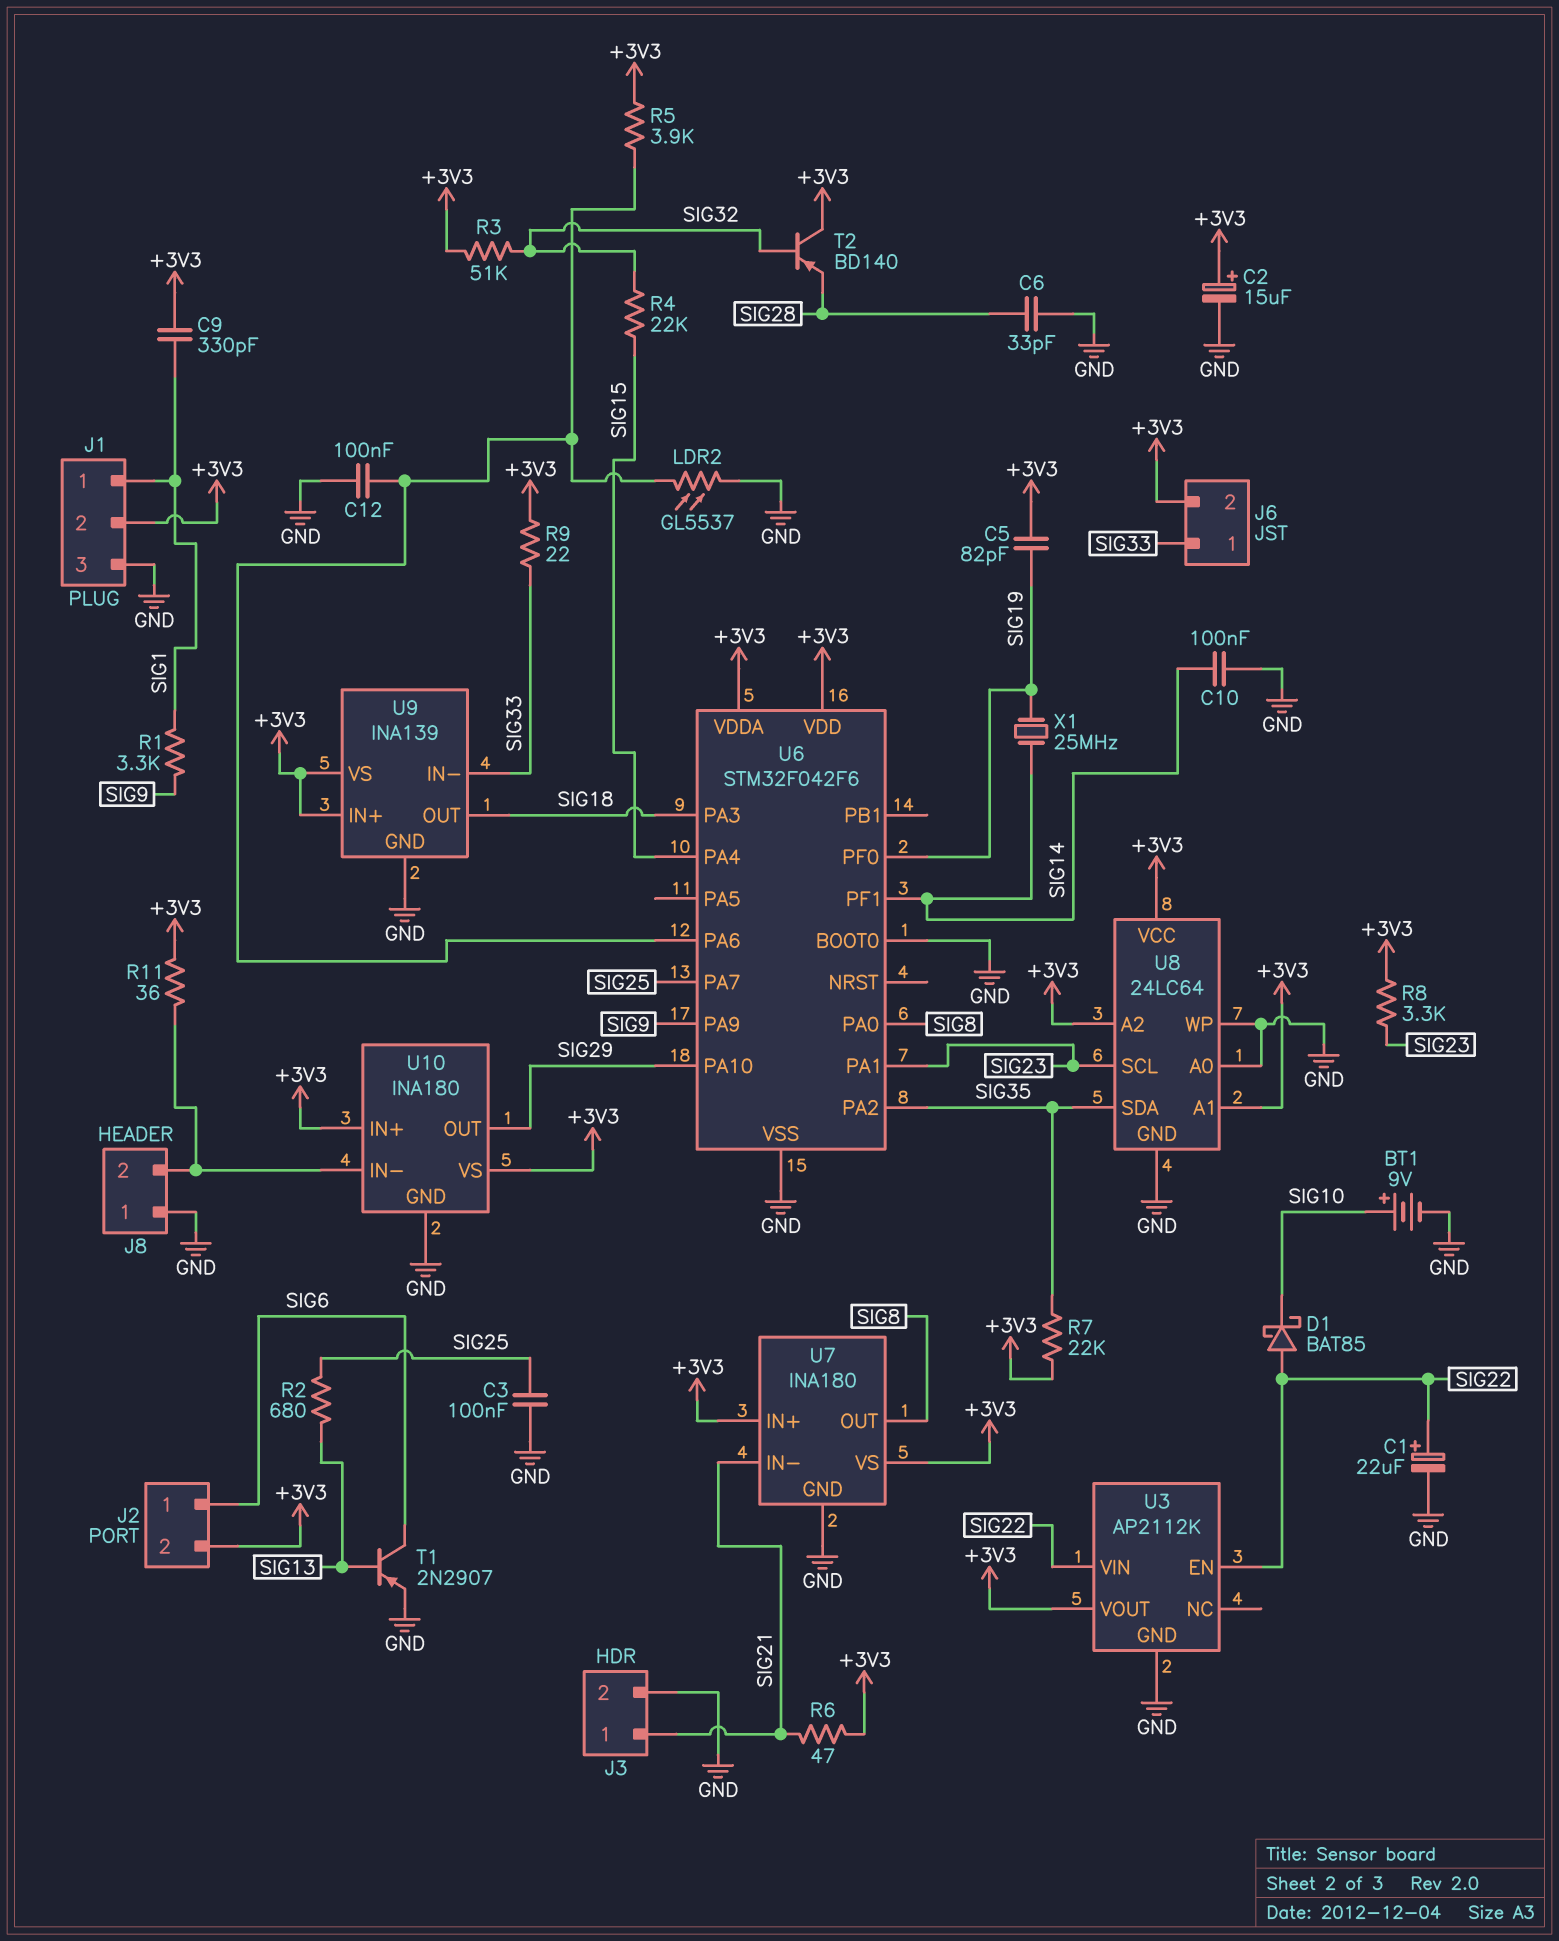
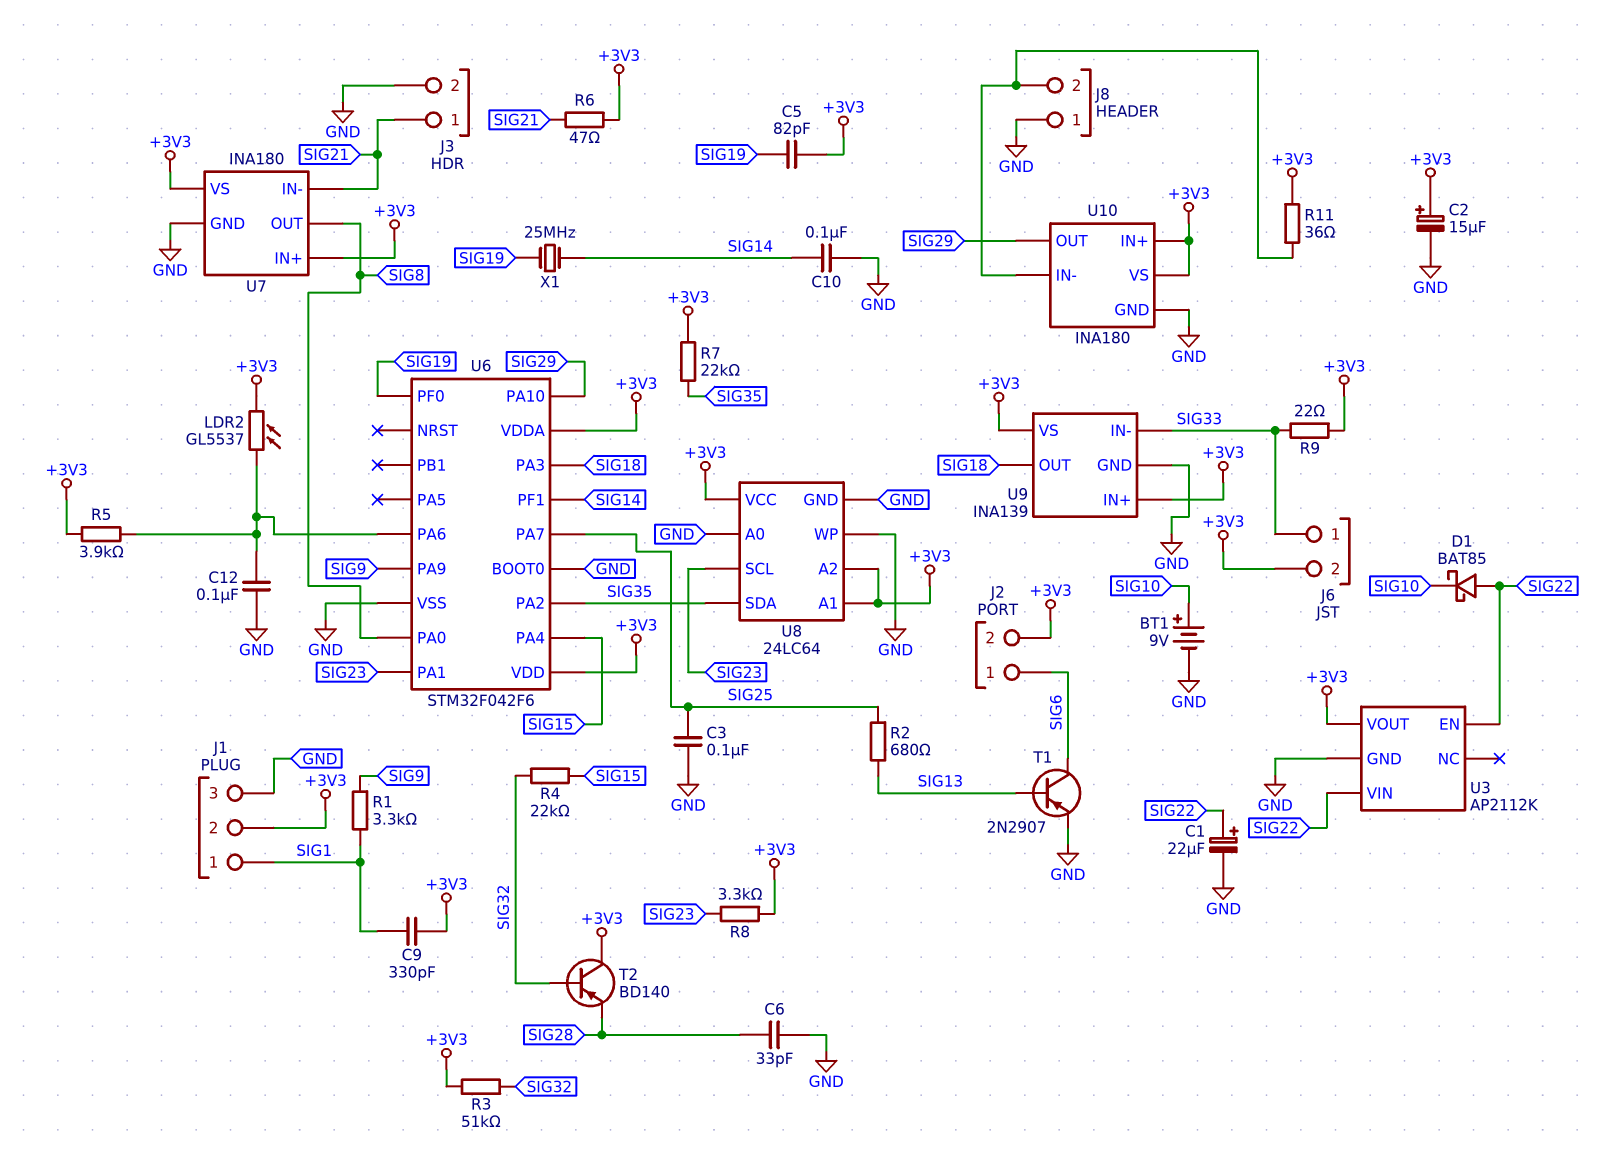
LDR2: GL5537 (GND, U6/PA6) -> GL5537 (+3V3, U6/PA6)

